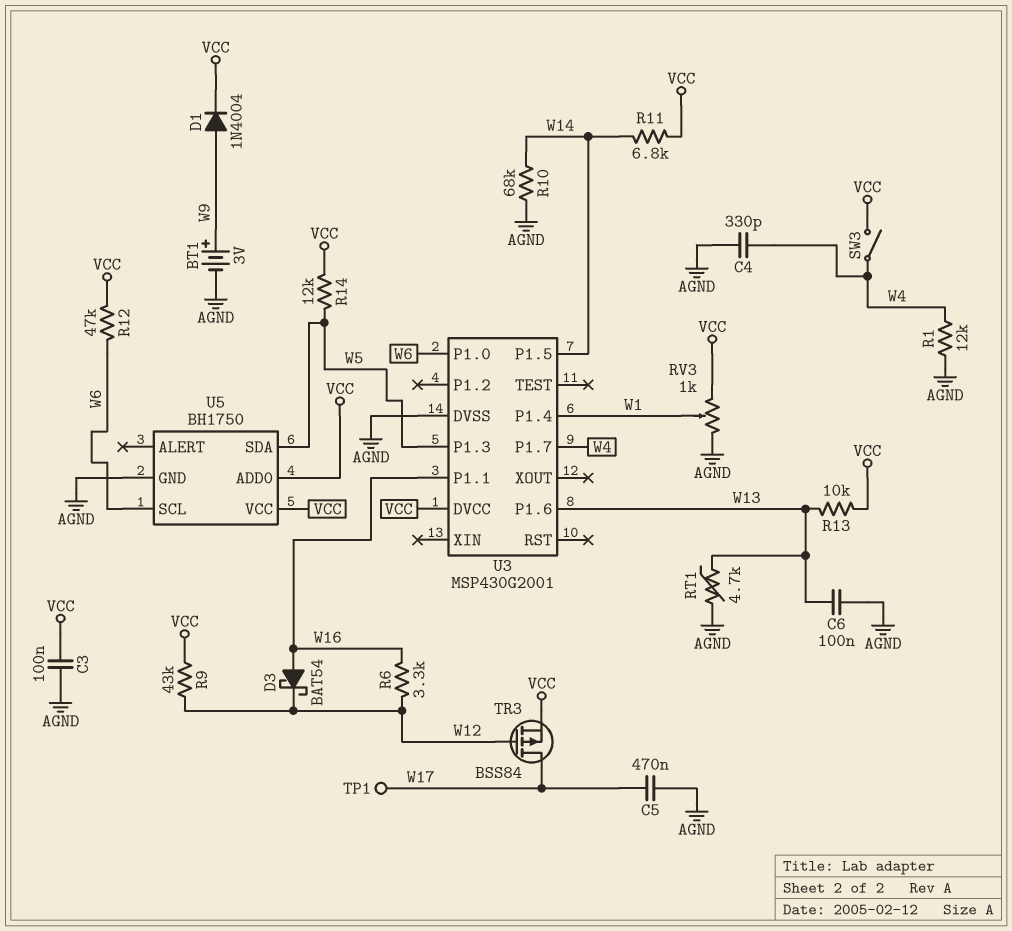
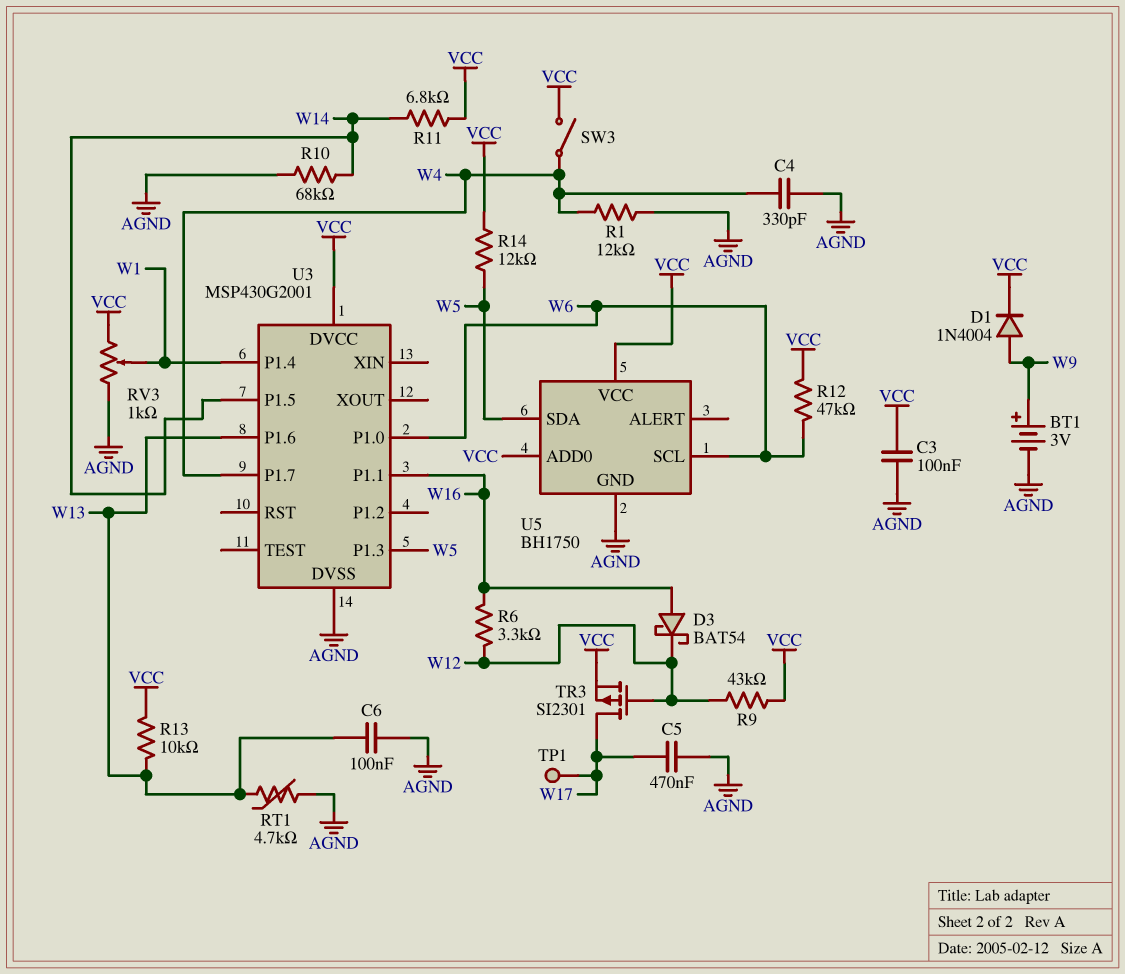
TR3: PMOS BSS84 (G W12, D W17, S VCC) -> PMOS SI2301 (G W12, D W17, S VCC)

